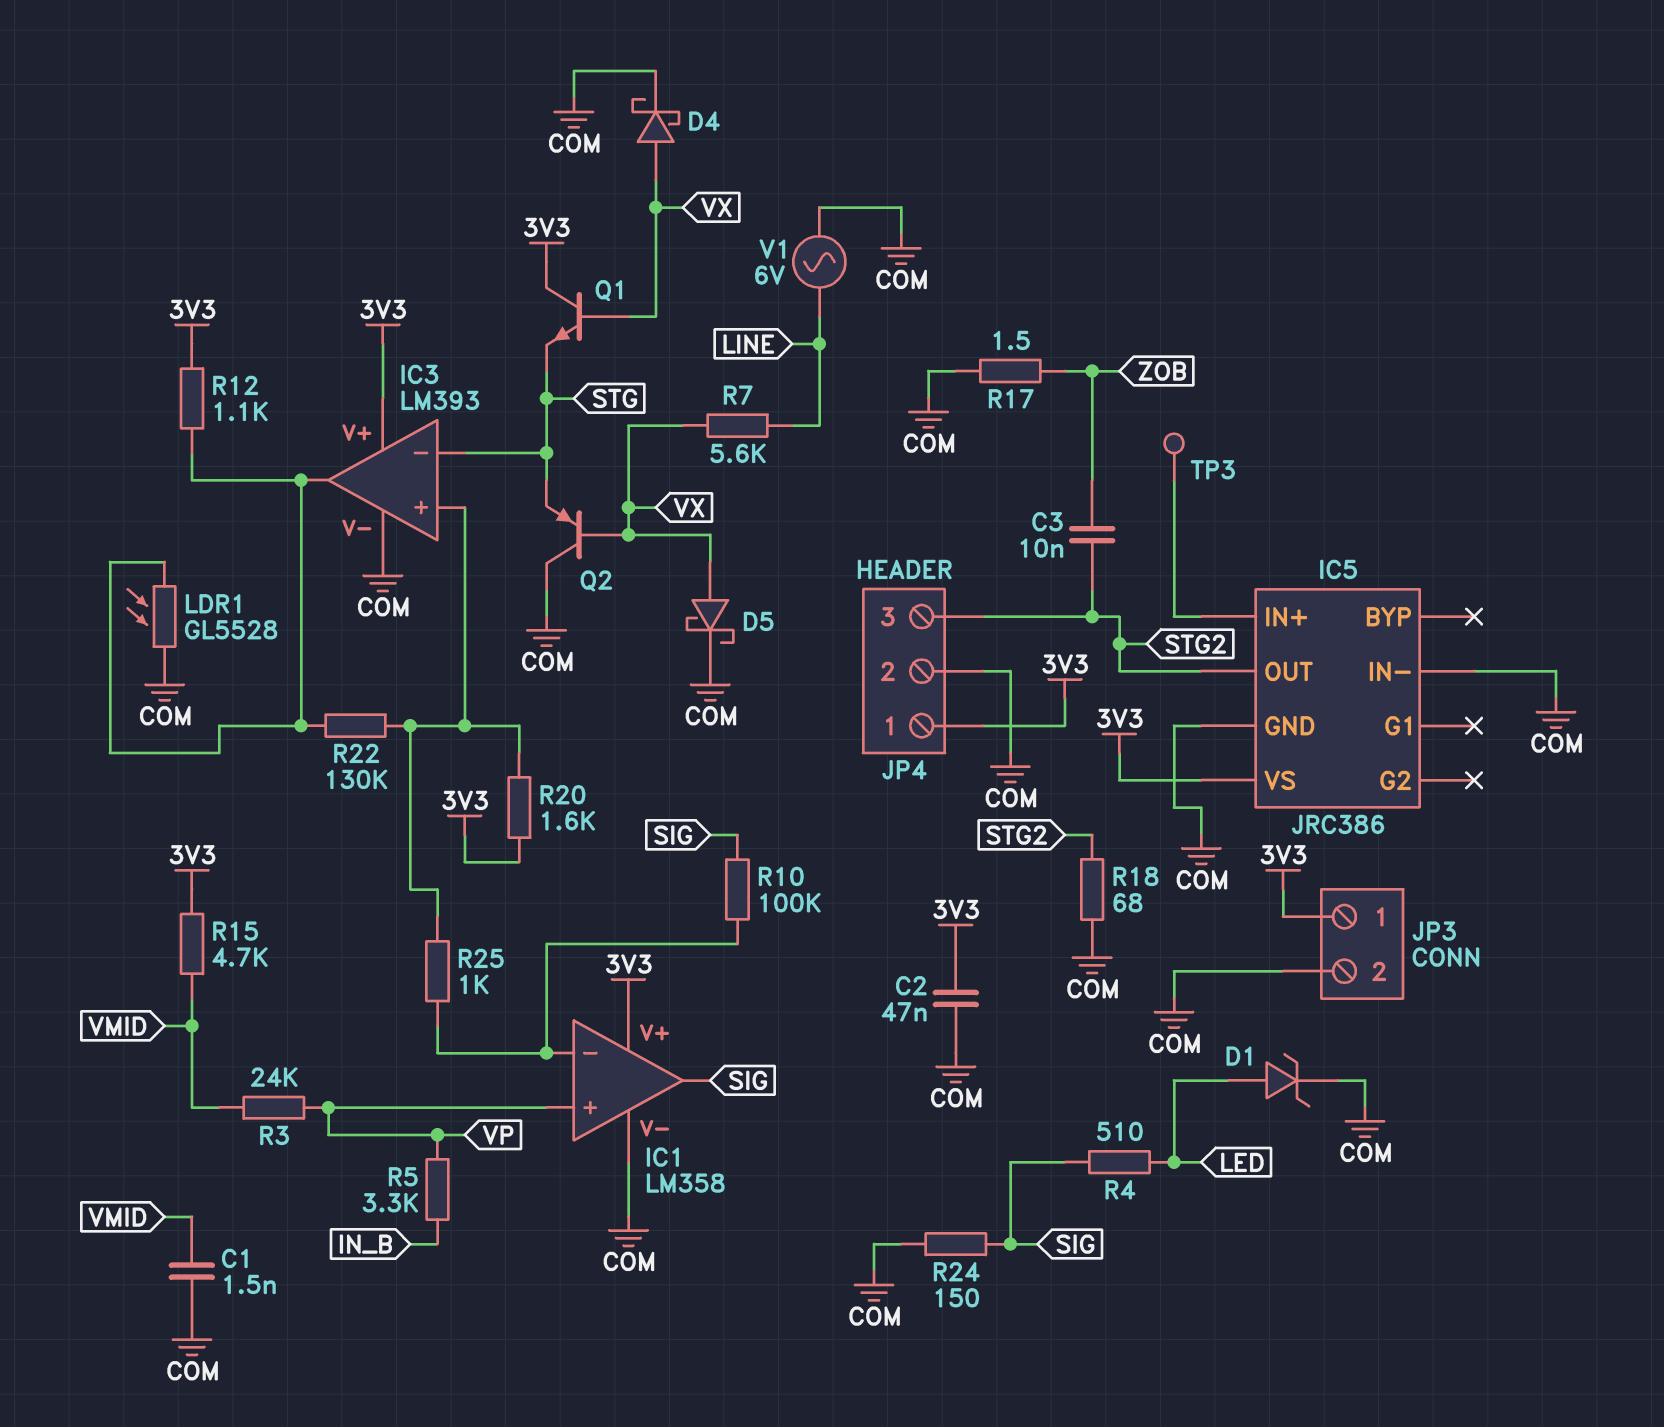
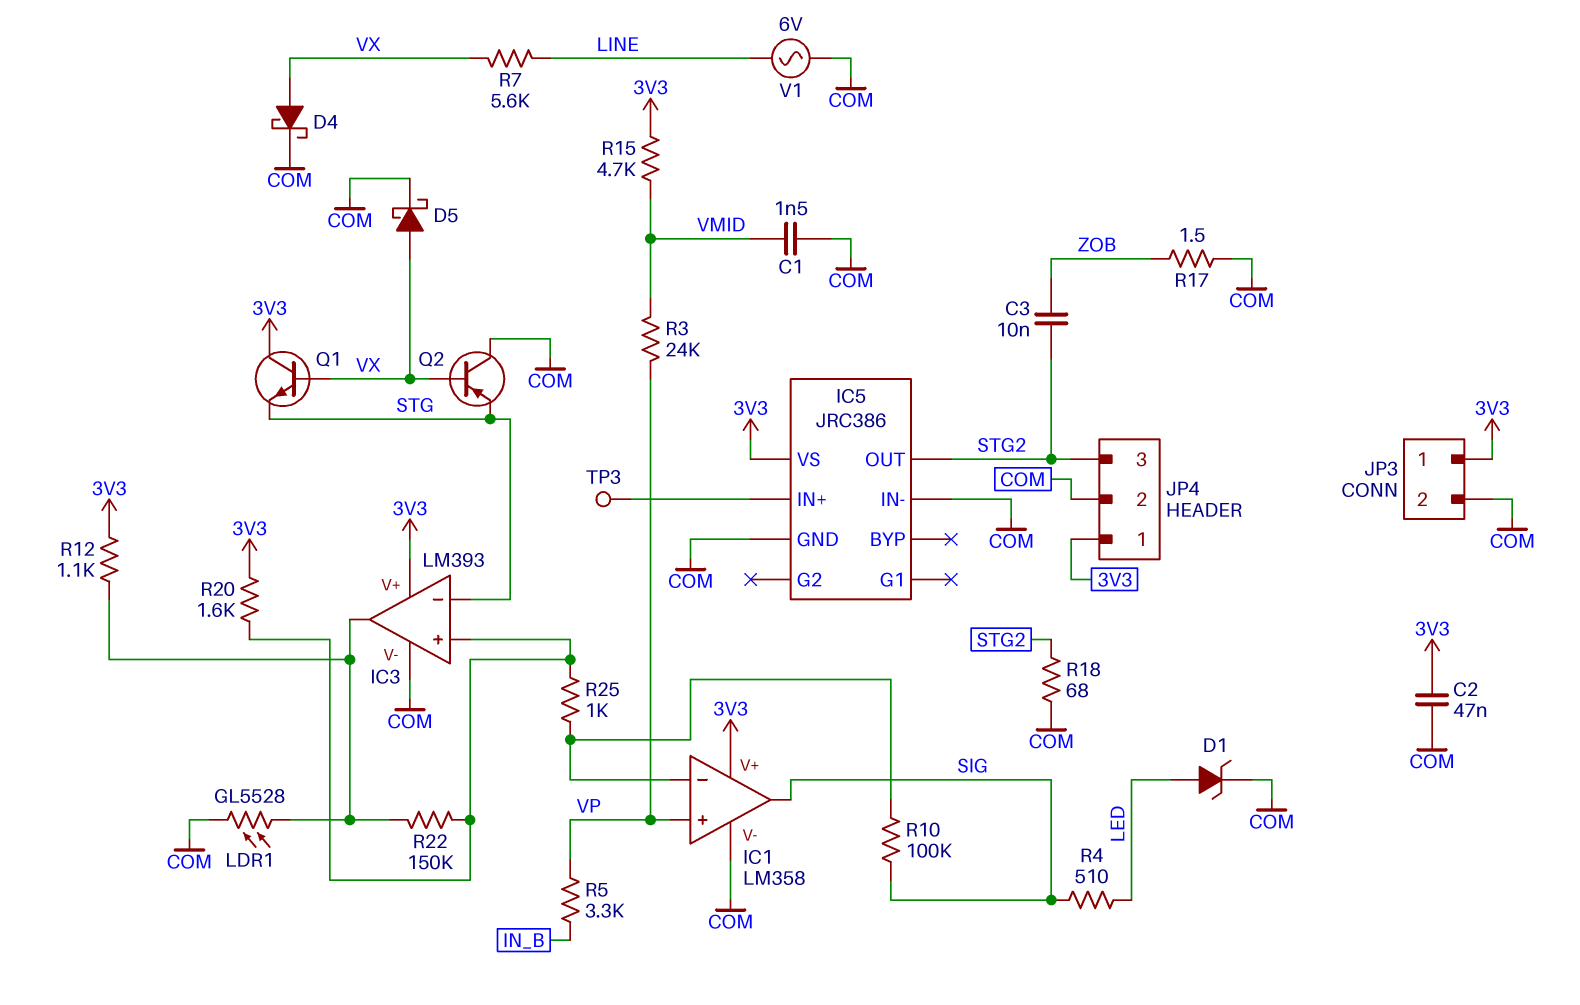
R22: 130k (IC3/in+, IC3/out) -> 150k (IC3/in+, IC3/out)
R24: 150 (COM, SIG) -> none

